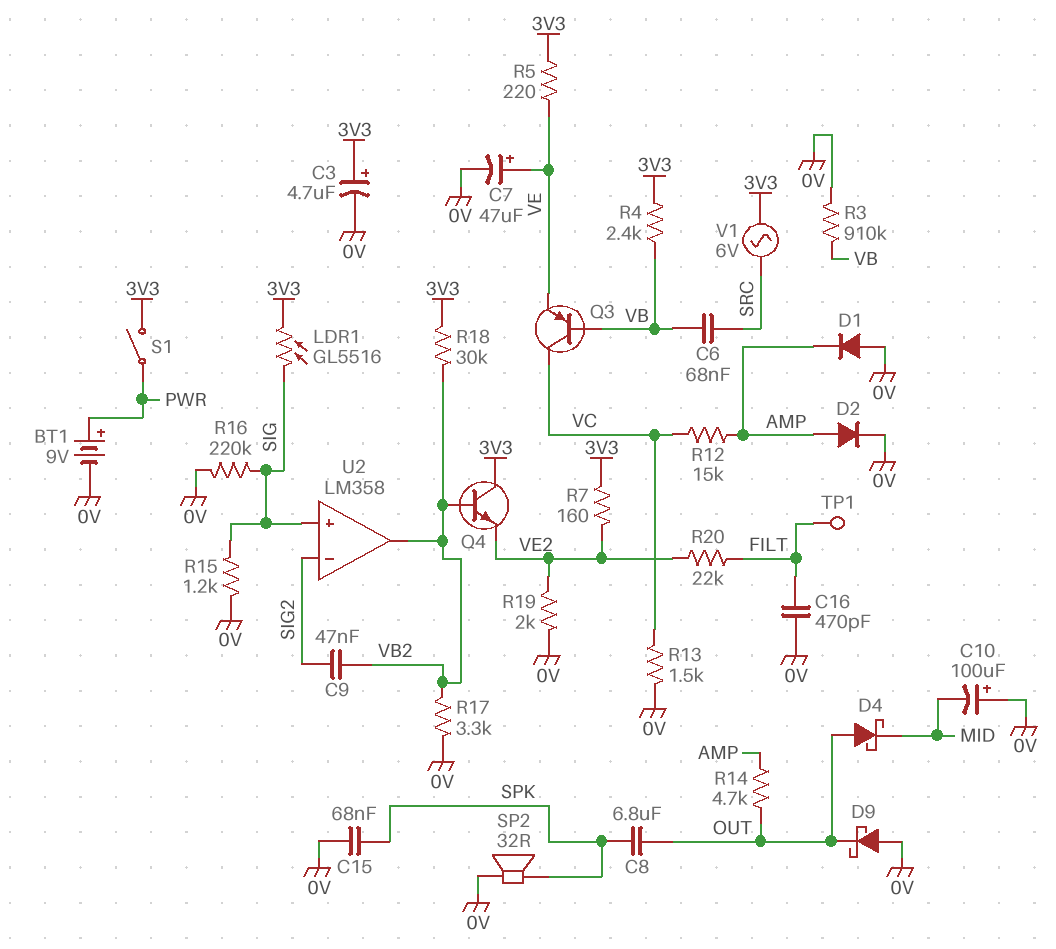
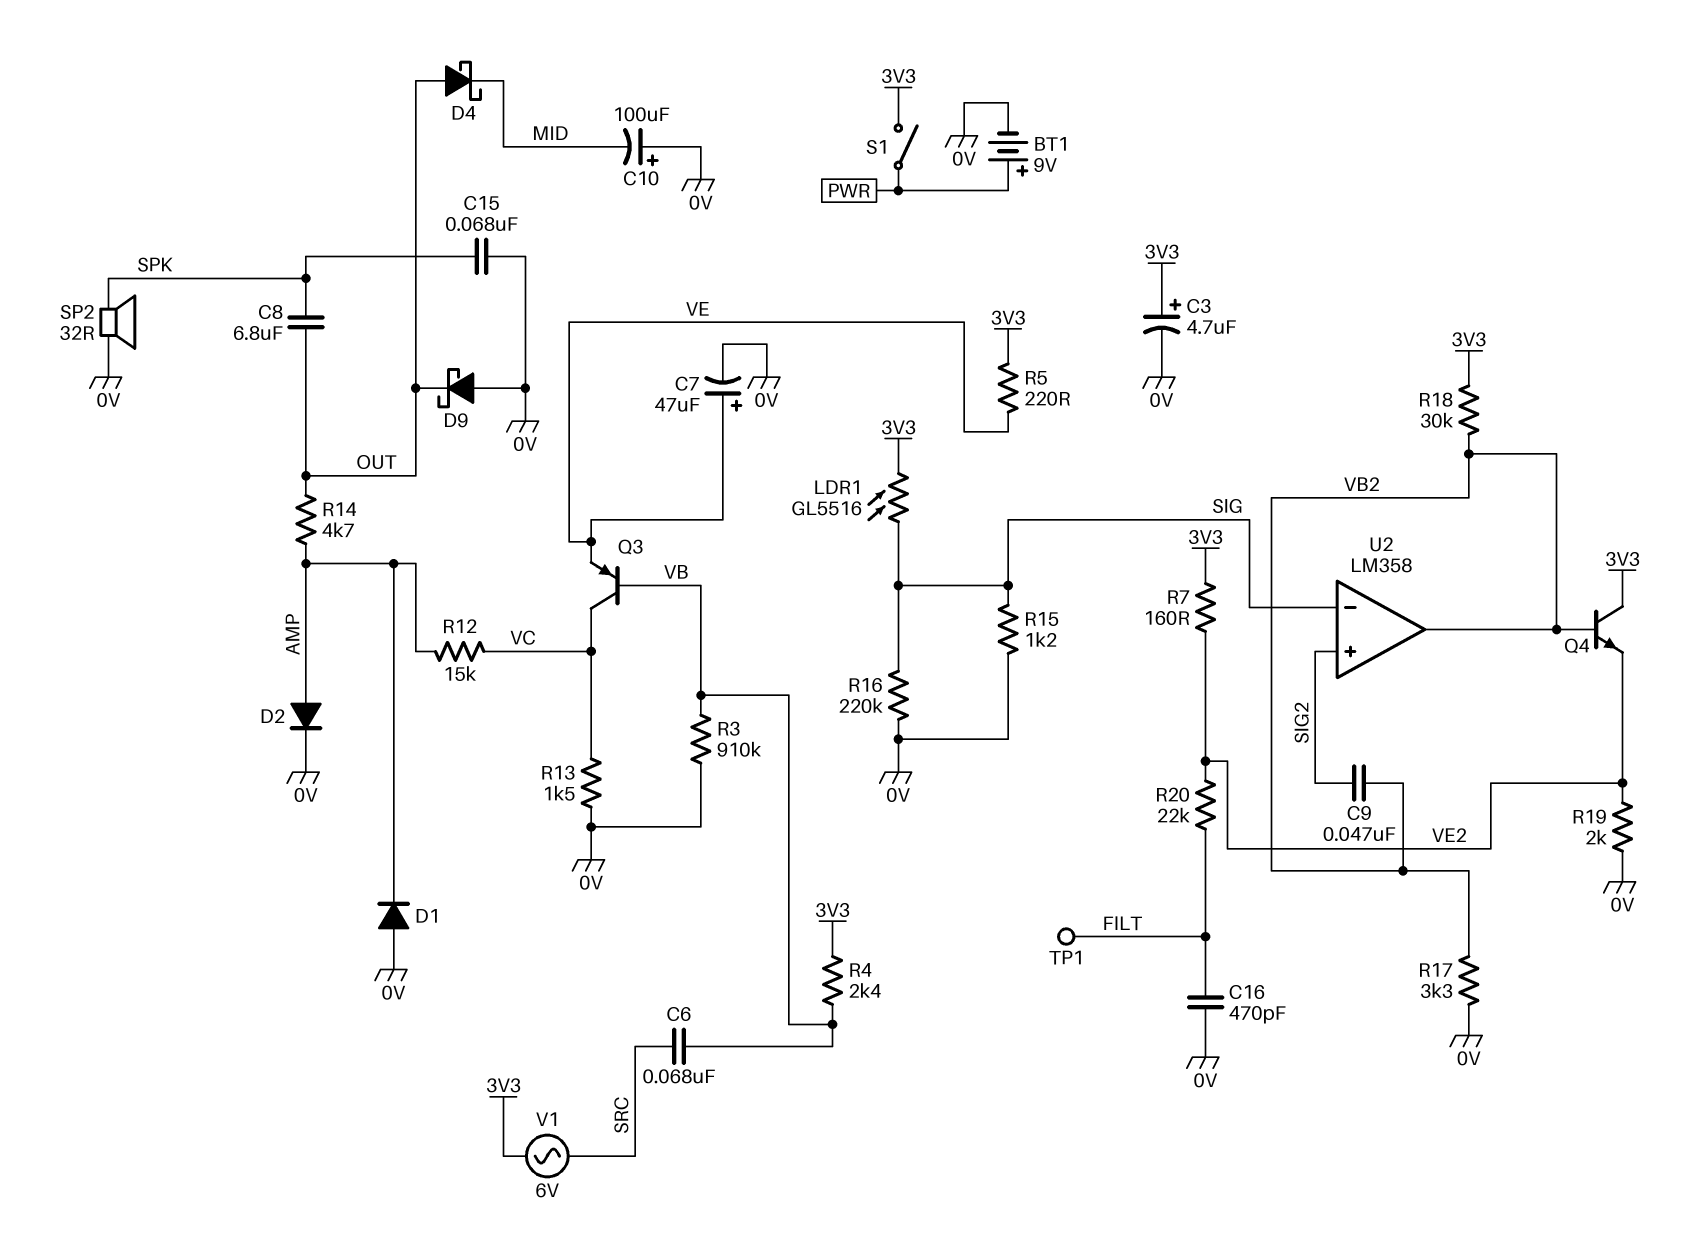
U2 pin in+: SIG -> SIG2
U2 pin in-: SIG2 -> SIG

